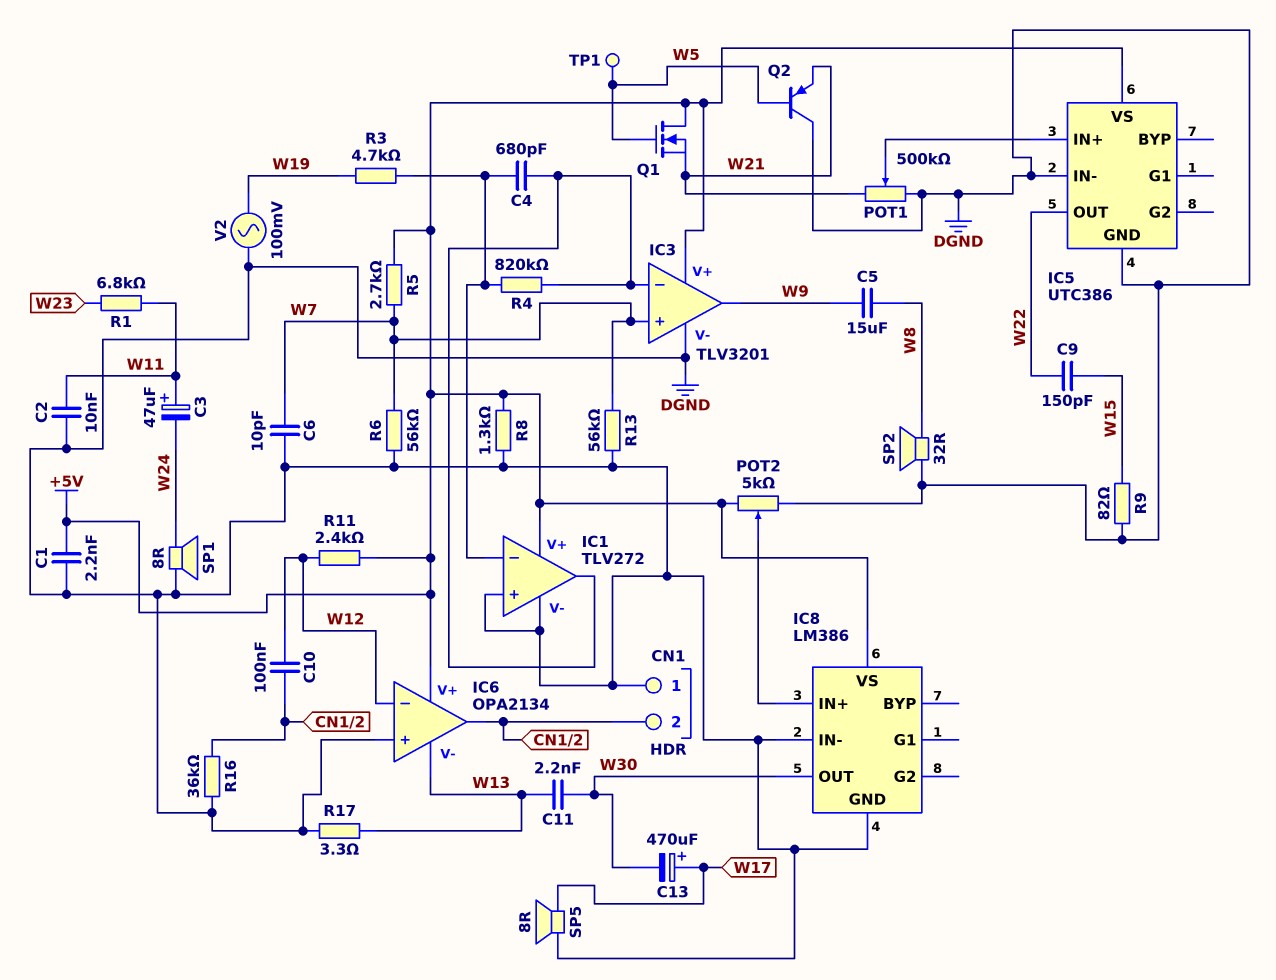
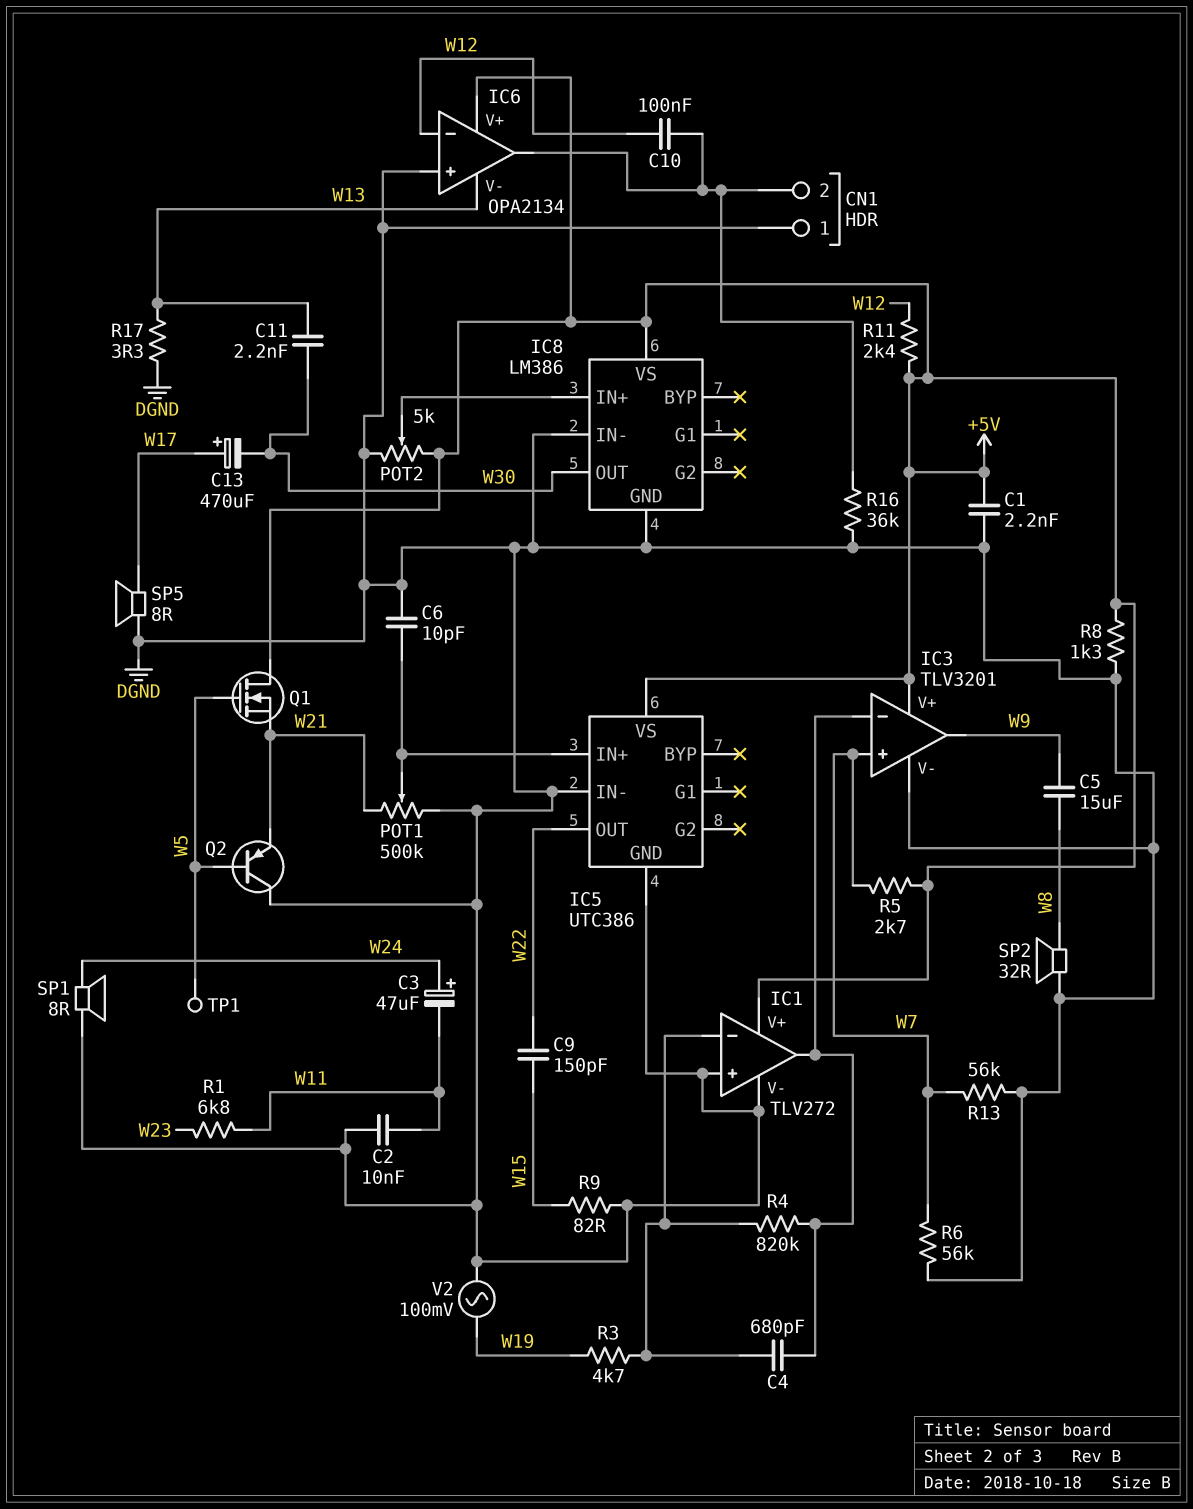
C3: 47uF (plus W11, minus W24) -> 47uF (plus W24, minus W11)
C6: 10pF (DGND, W7) -> 10pF (DGND, IC5/IN+)

